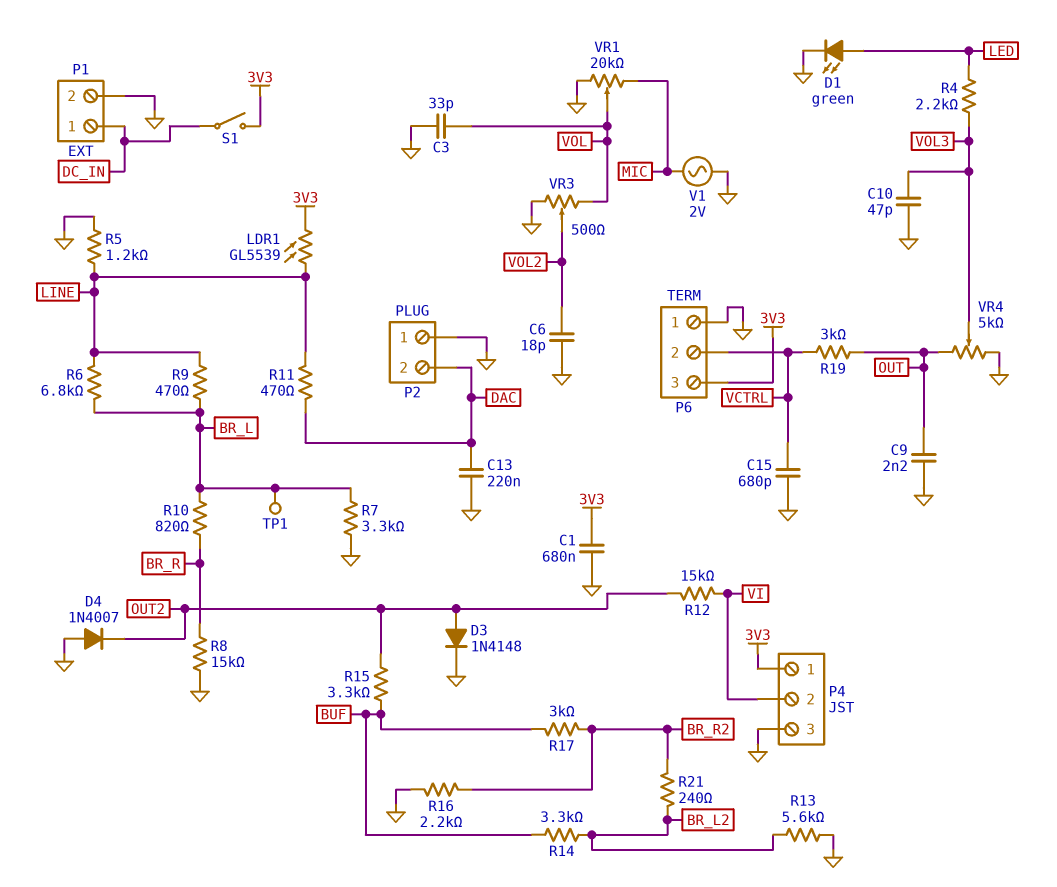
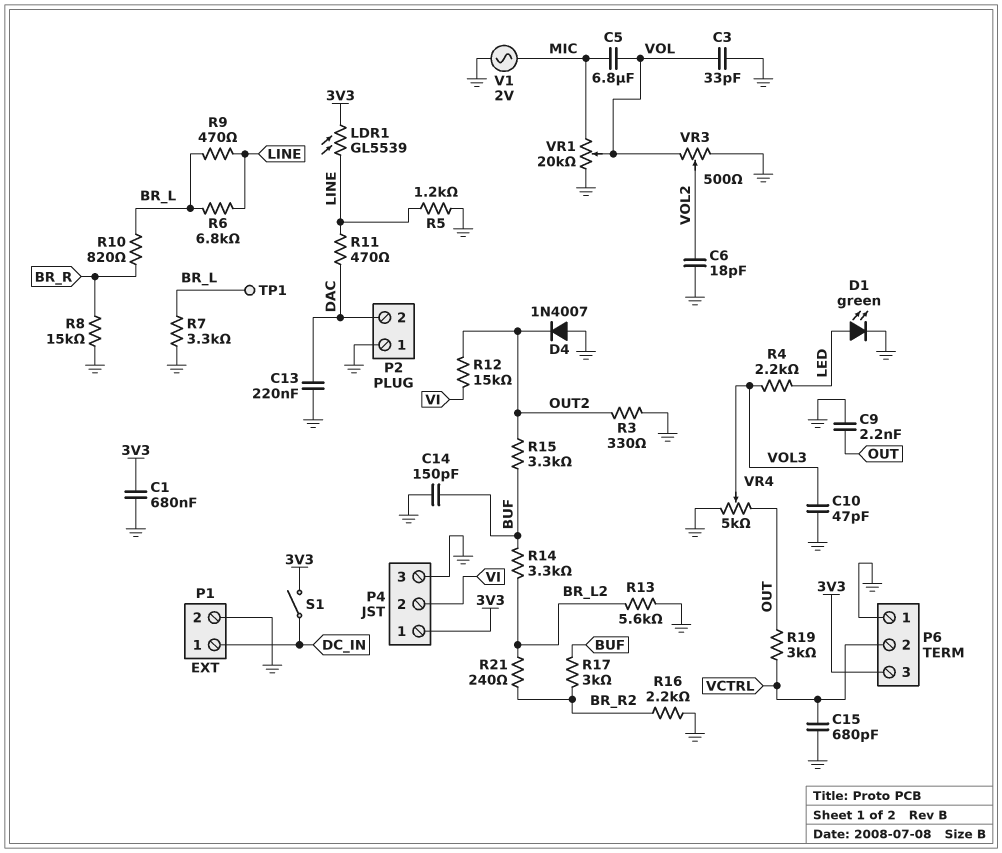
C5: none -> 6.8uF (MIC, VOL)
C14: none -> 150pF (BUF, GND)
D3: diode 1N4148 (A OUT2, K GND) -> none
R3: none -> 330 (GND, OUT2)

